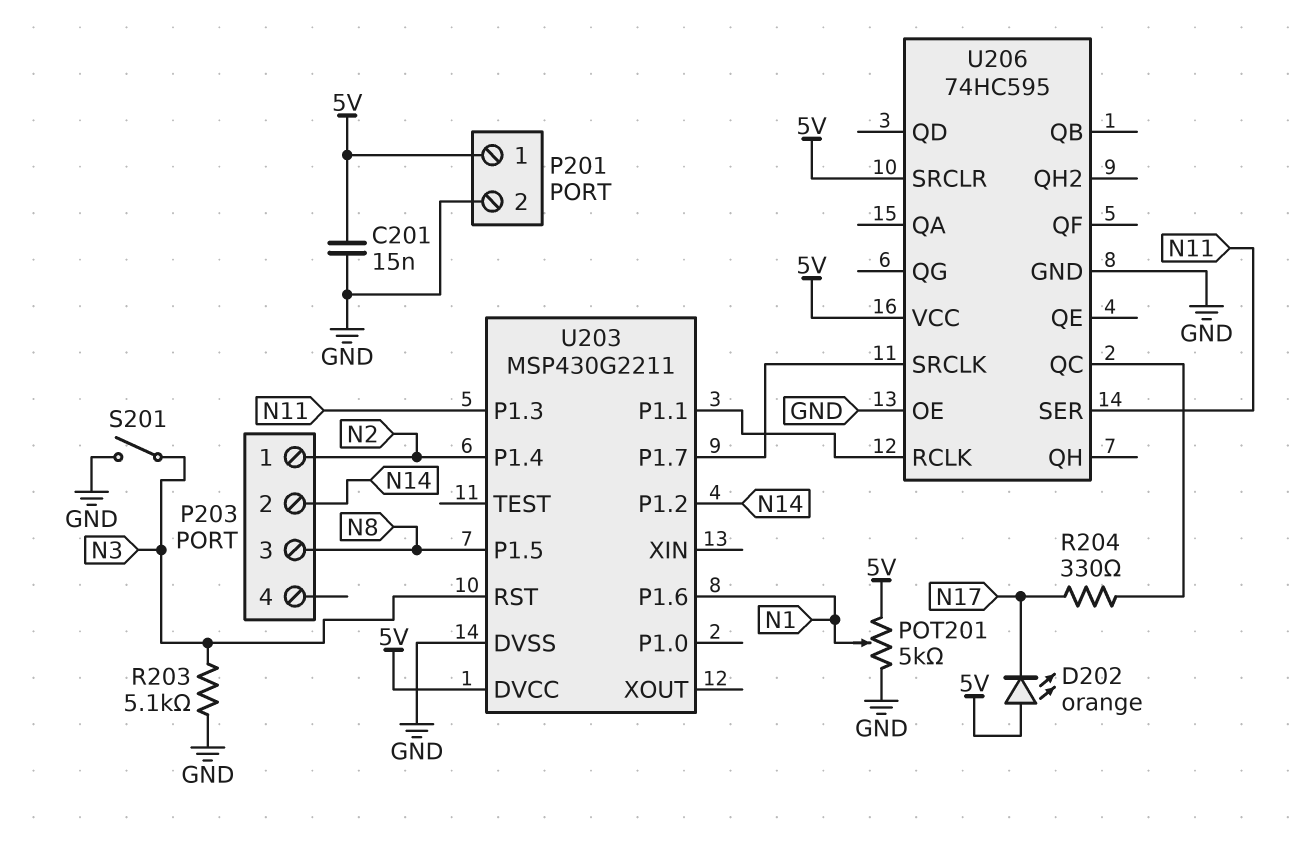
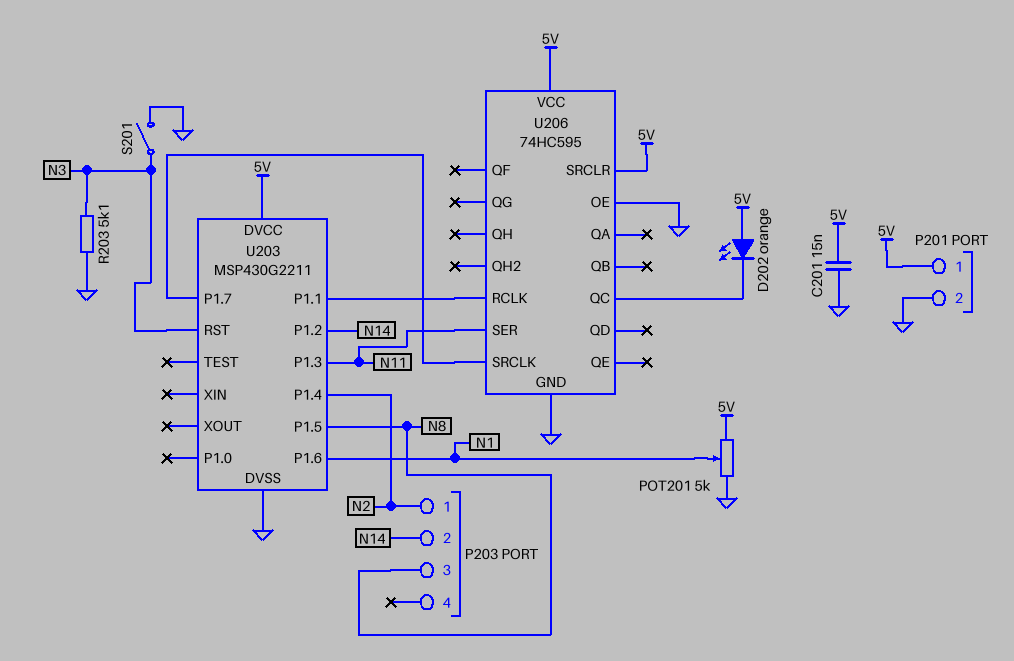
D202: LED orange (A 5V, K N17) -> LED orange (A 5V, K U206/QC)
R204: 330 (N17, U206/QC) -> none

